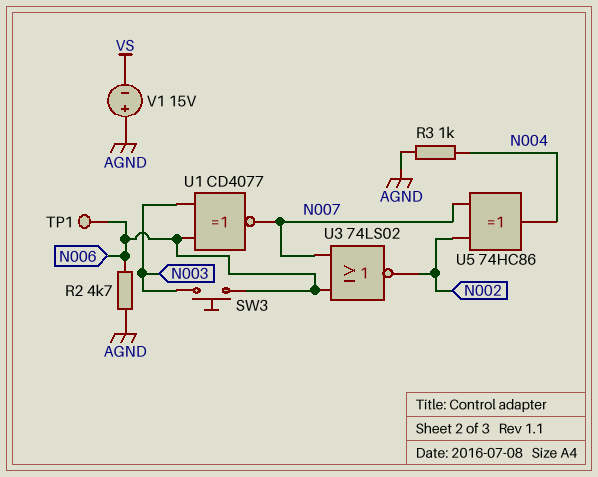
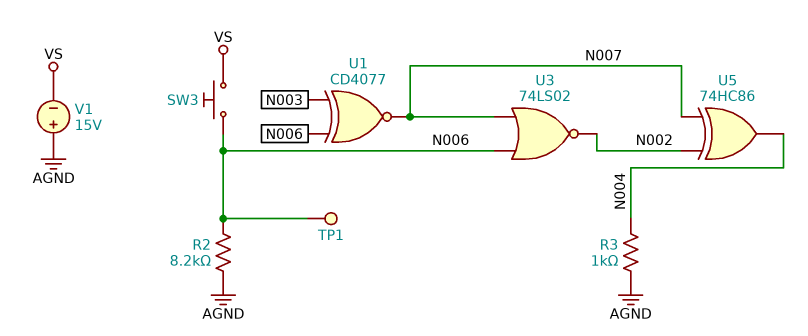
R2: 4.7k (AGND, N006) -> 8.2k (AGND, N006)
SW3: button (N003, N006) -> button (N006, VS)

